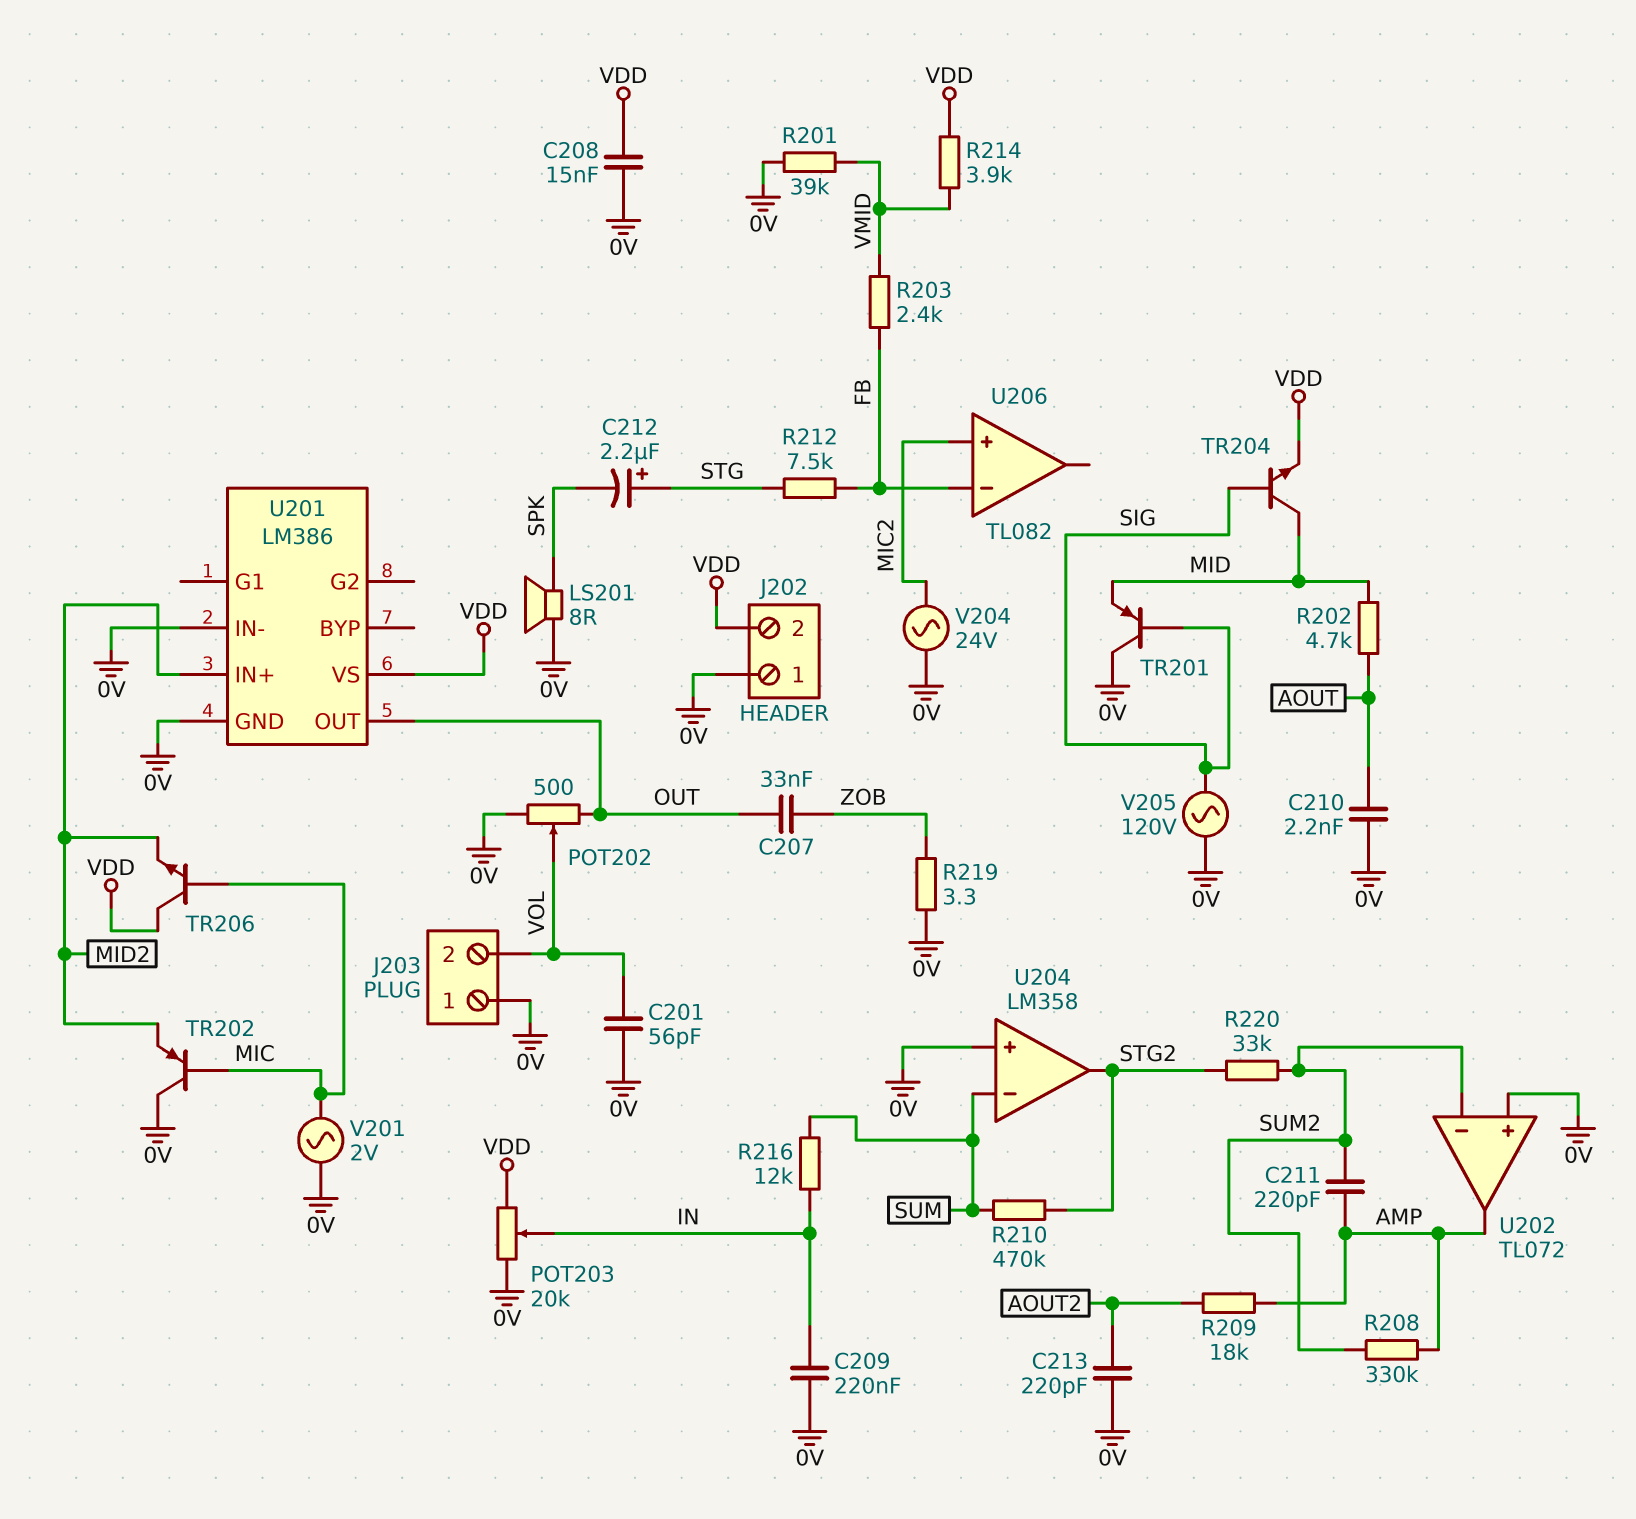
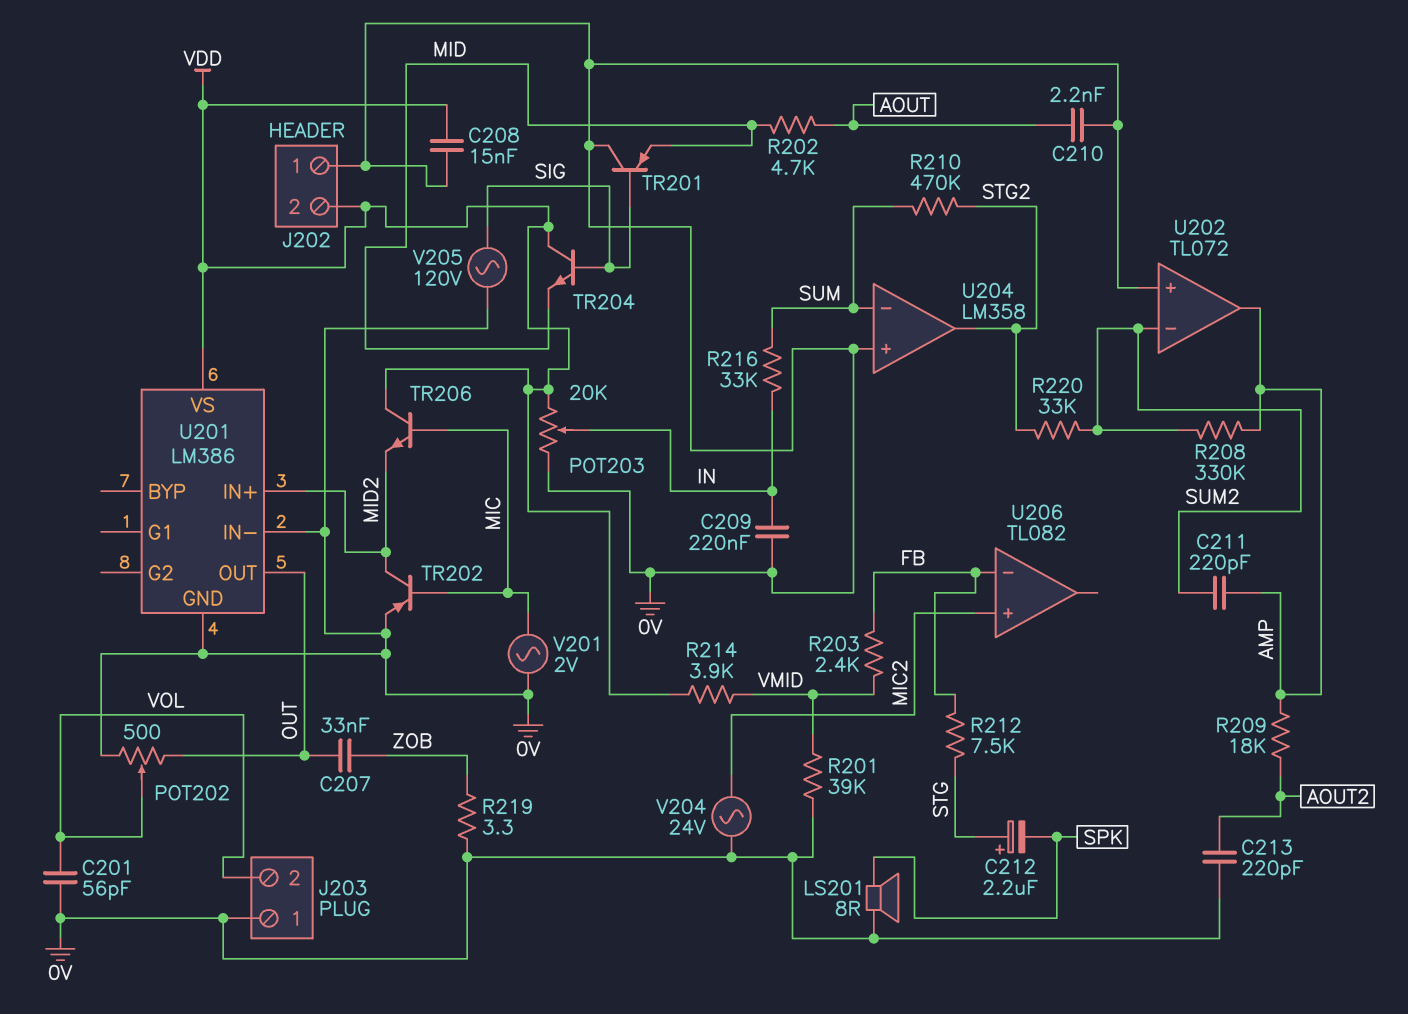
R216: 12k (IN, SUM) -> 33k (IN, SUM)
TR202: PNP (B MIC, C 0V, E MID2) -> PNP (B MIC, C MID2, E 0V)
TR204: NPN (B SIG, C MID, E VDD) -> NPN (B SIG, C VDD, E MID)

